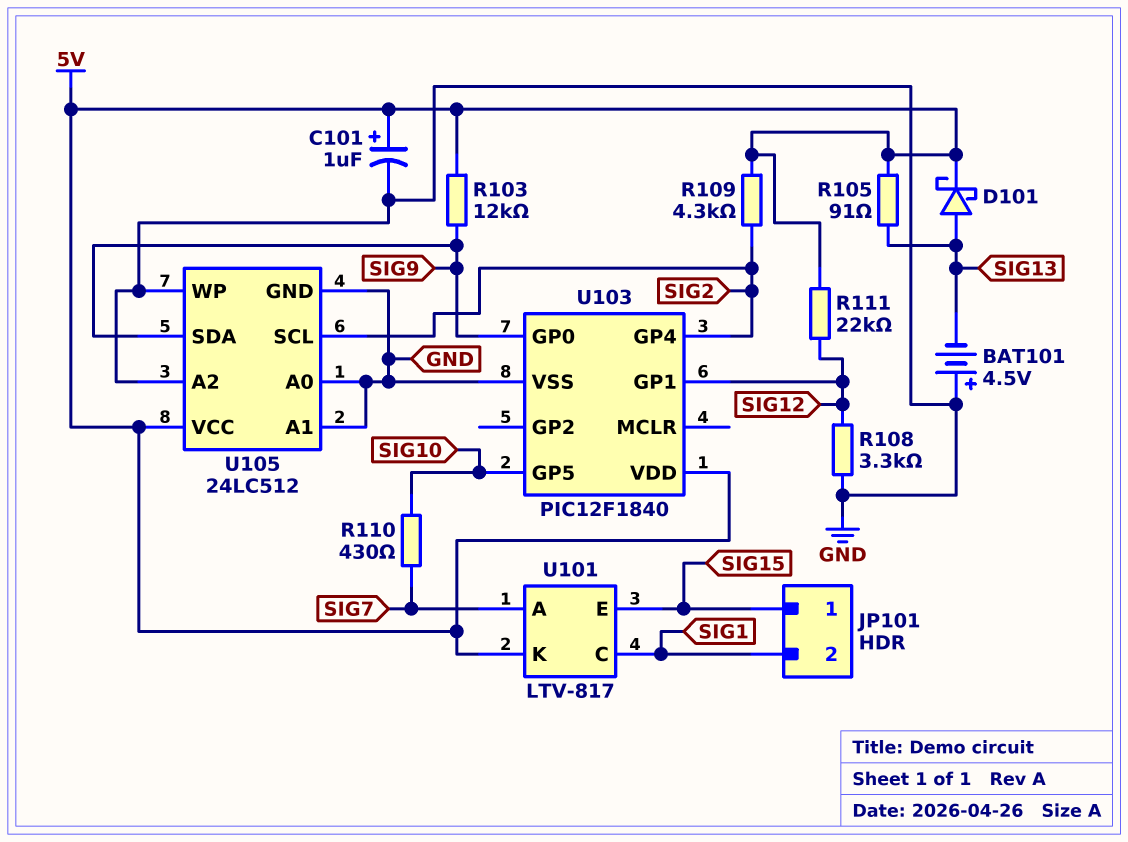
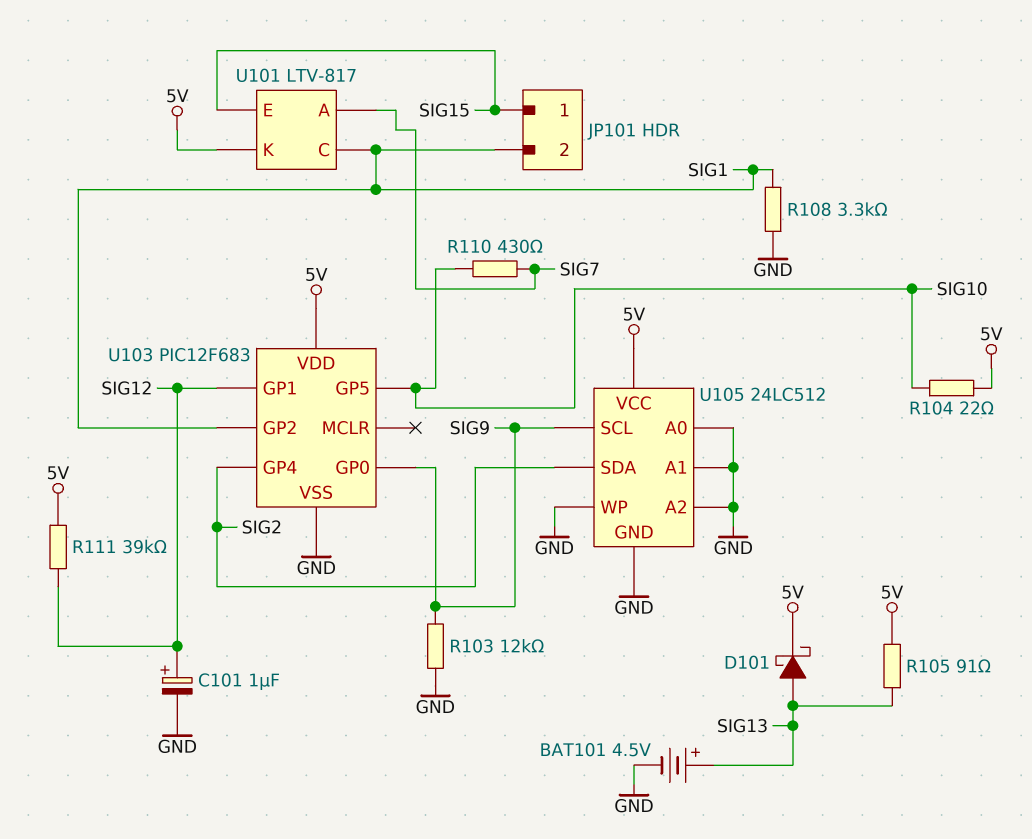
BAT101: 4.5V (plus GND, minus SIG13) -> 4.5V (plus SIG13, minus GND)
C101: 1uF (plus 5V, minus GND) -> 1uF (plus SIG12, minus GND)
R103: 12k (5V, SIG9) -> 12k (GND, SIG9)
R104: none -> 22 (5V, SIG10)
R108: 3.3k (GND, SIG12) -> 3.3k (GND, SIG1)
R109: 4.3k (5V, SIG2) -> none
R111: 22k (5V, SIG12) -> 39k (5V, SIG12)
U103: PIC12F1840 -> PIC12F683
U103 pin GP2: none -> SIG1
U105 pin SCL: SIG2 -> SIG9
U105 pin SDA: SIG9 -> SIG2

